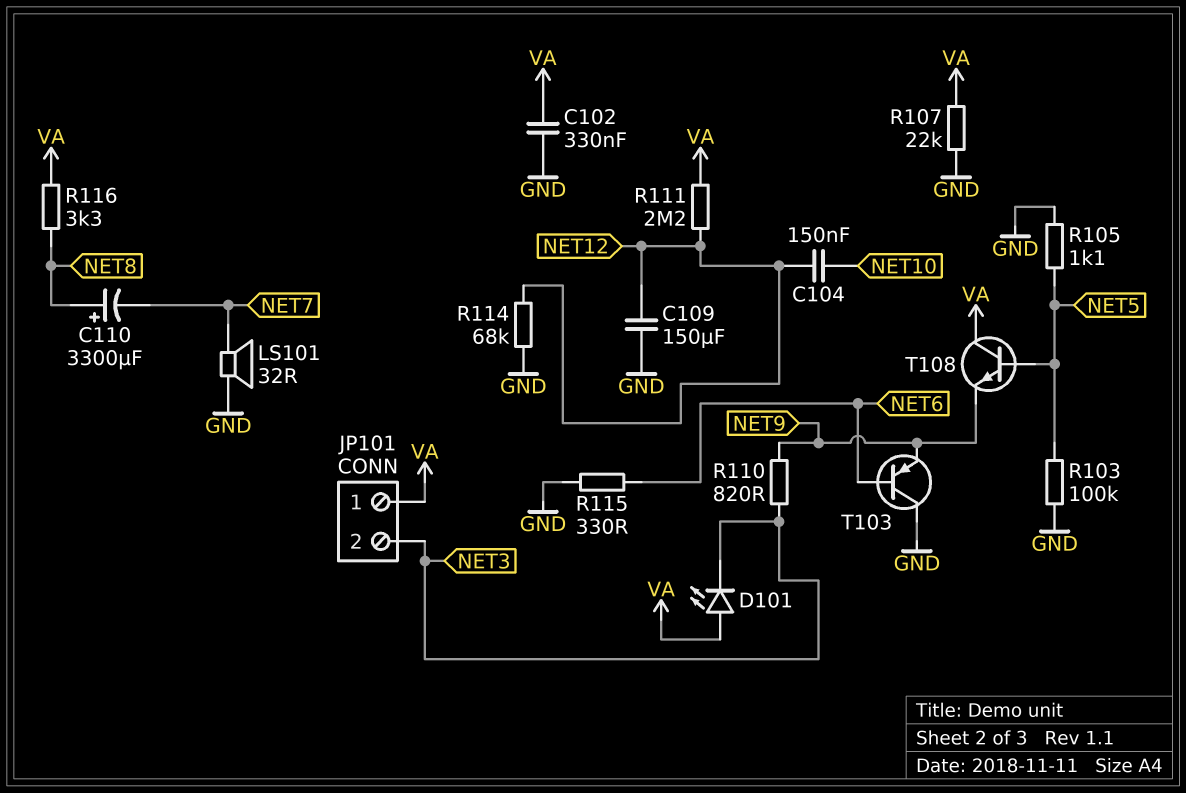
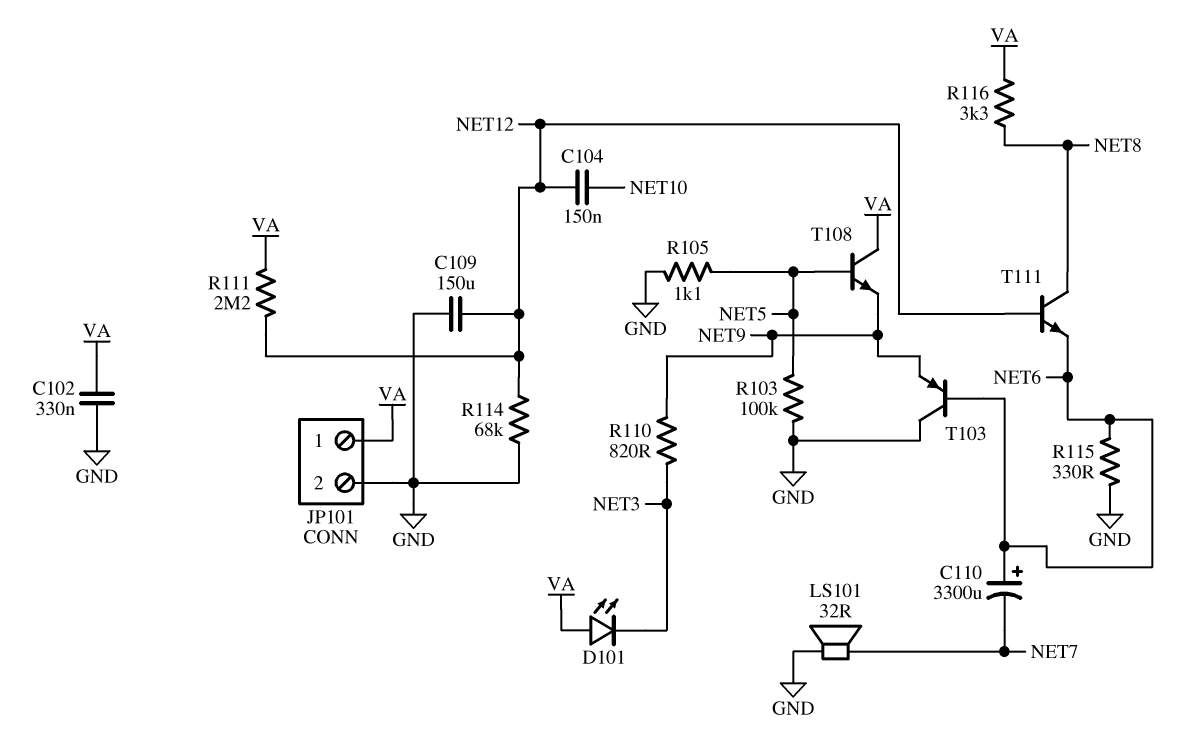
C110: 3300uF (plus NET8, minus NET7) -> 3300uF (plus NET6, minus NET7)
JP101 pin 2: NET3 -> GND
R107: 22k (GND, VA) -> none
T111: none -> NPN (B NET12, C NET8, E NET6)

